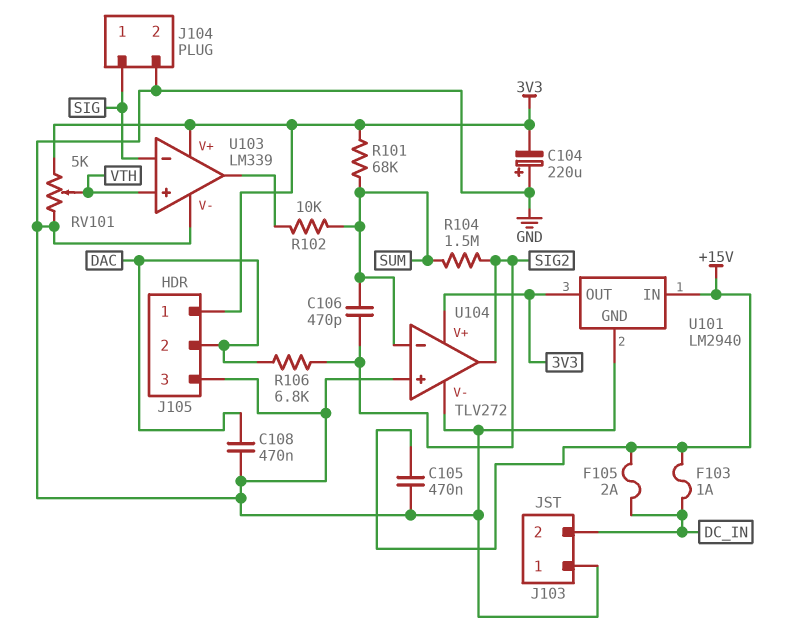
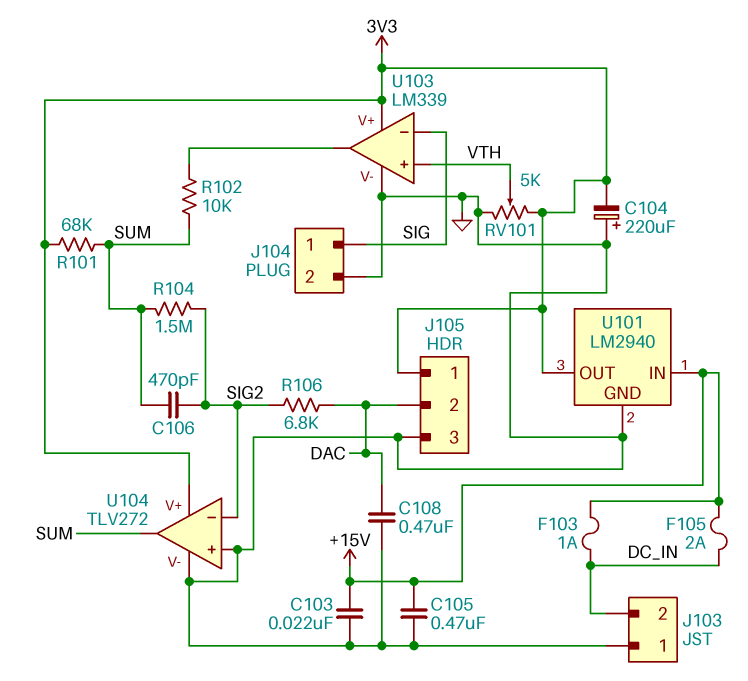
C103: none -> 22nF (+15V, GND)
U104 pin in-: SUM -> SIG2
U104 pin out: SIG2 -> SUM

